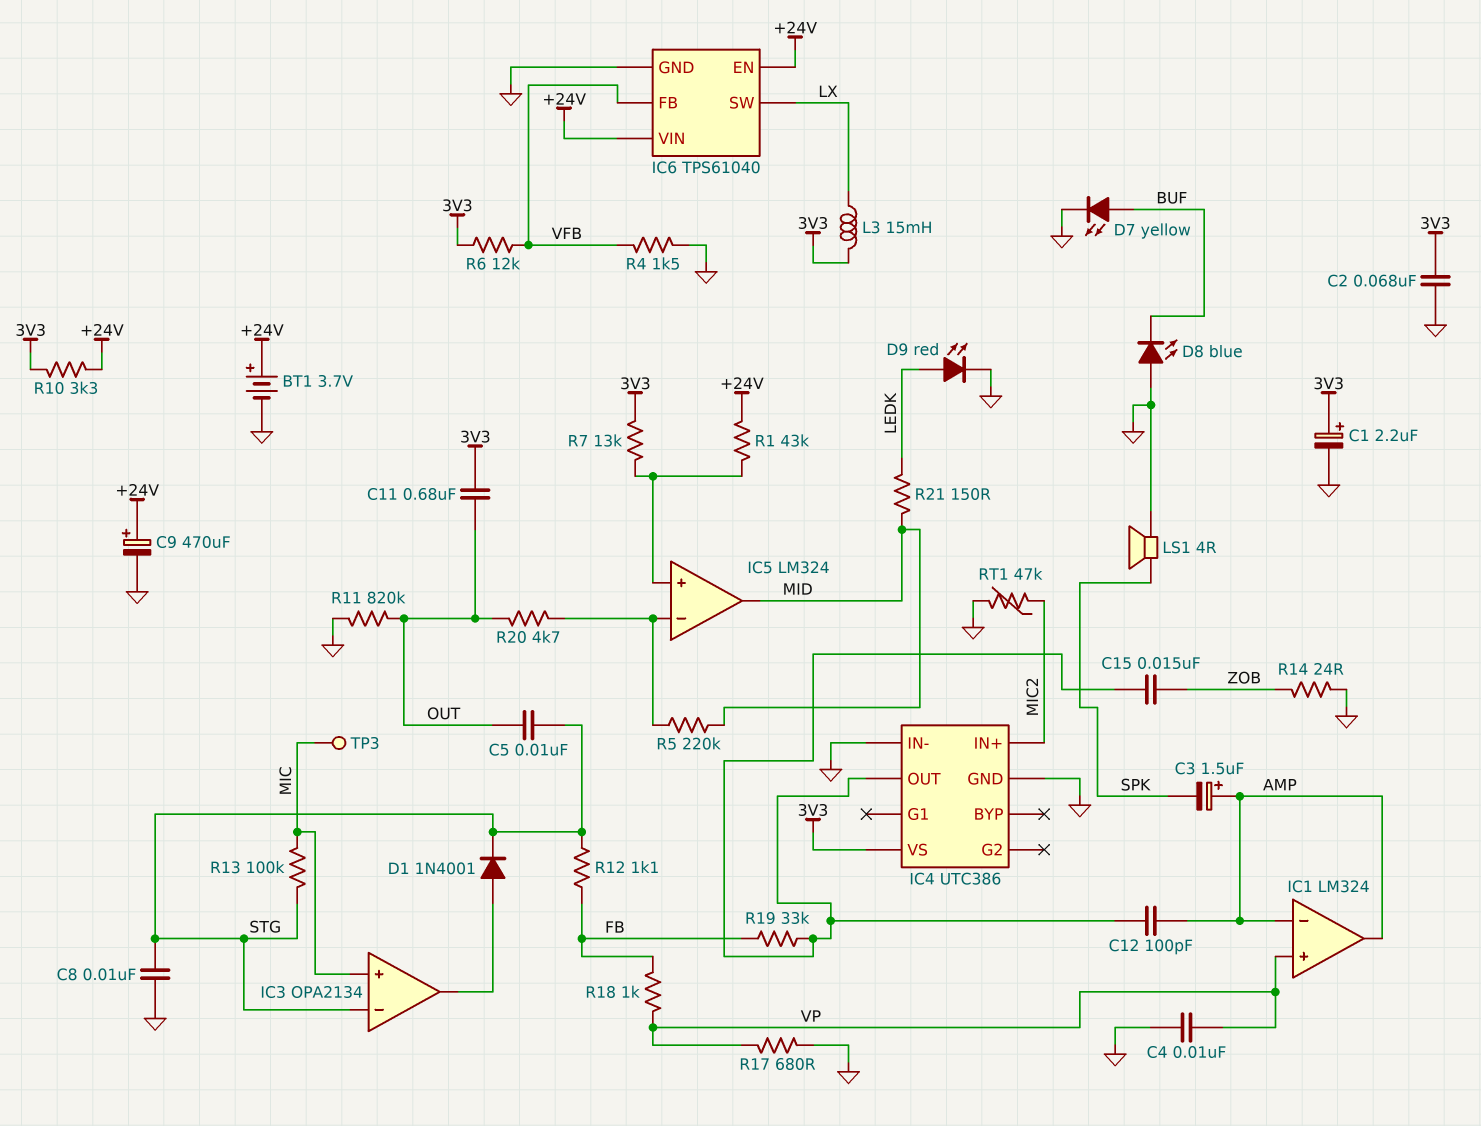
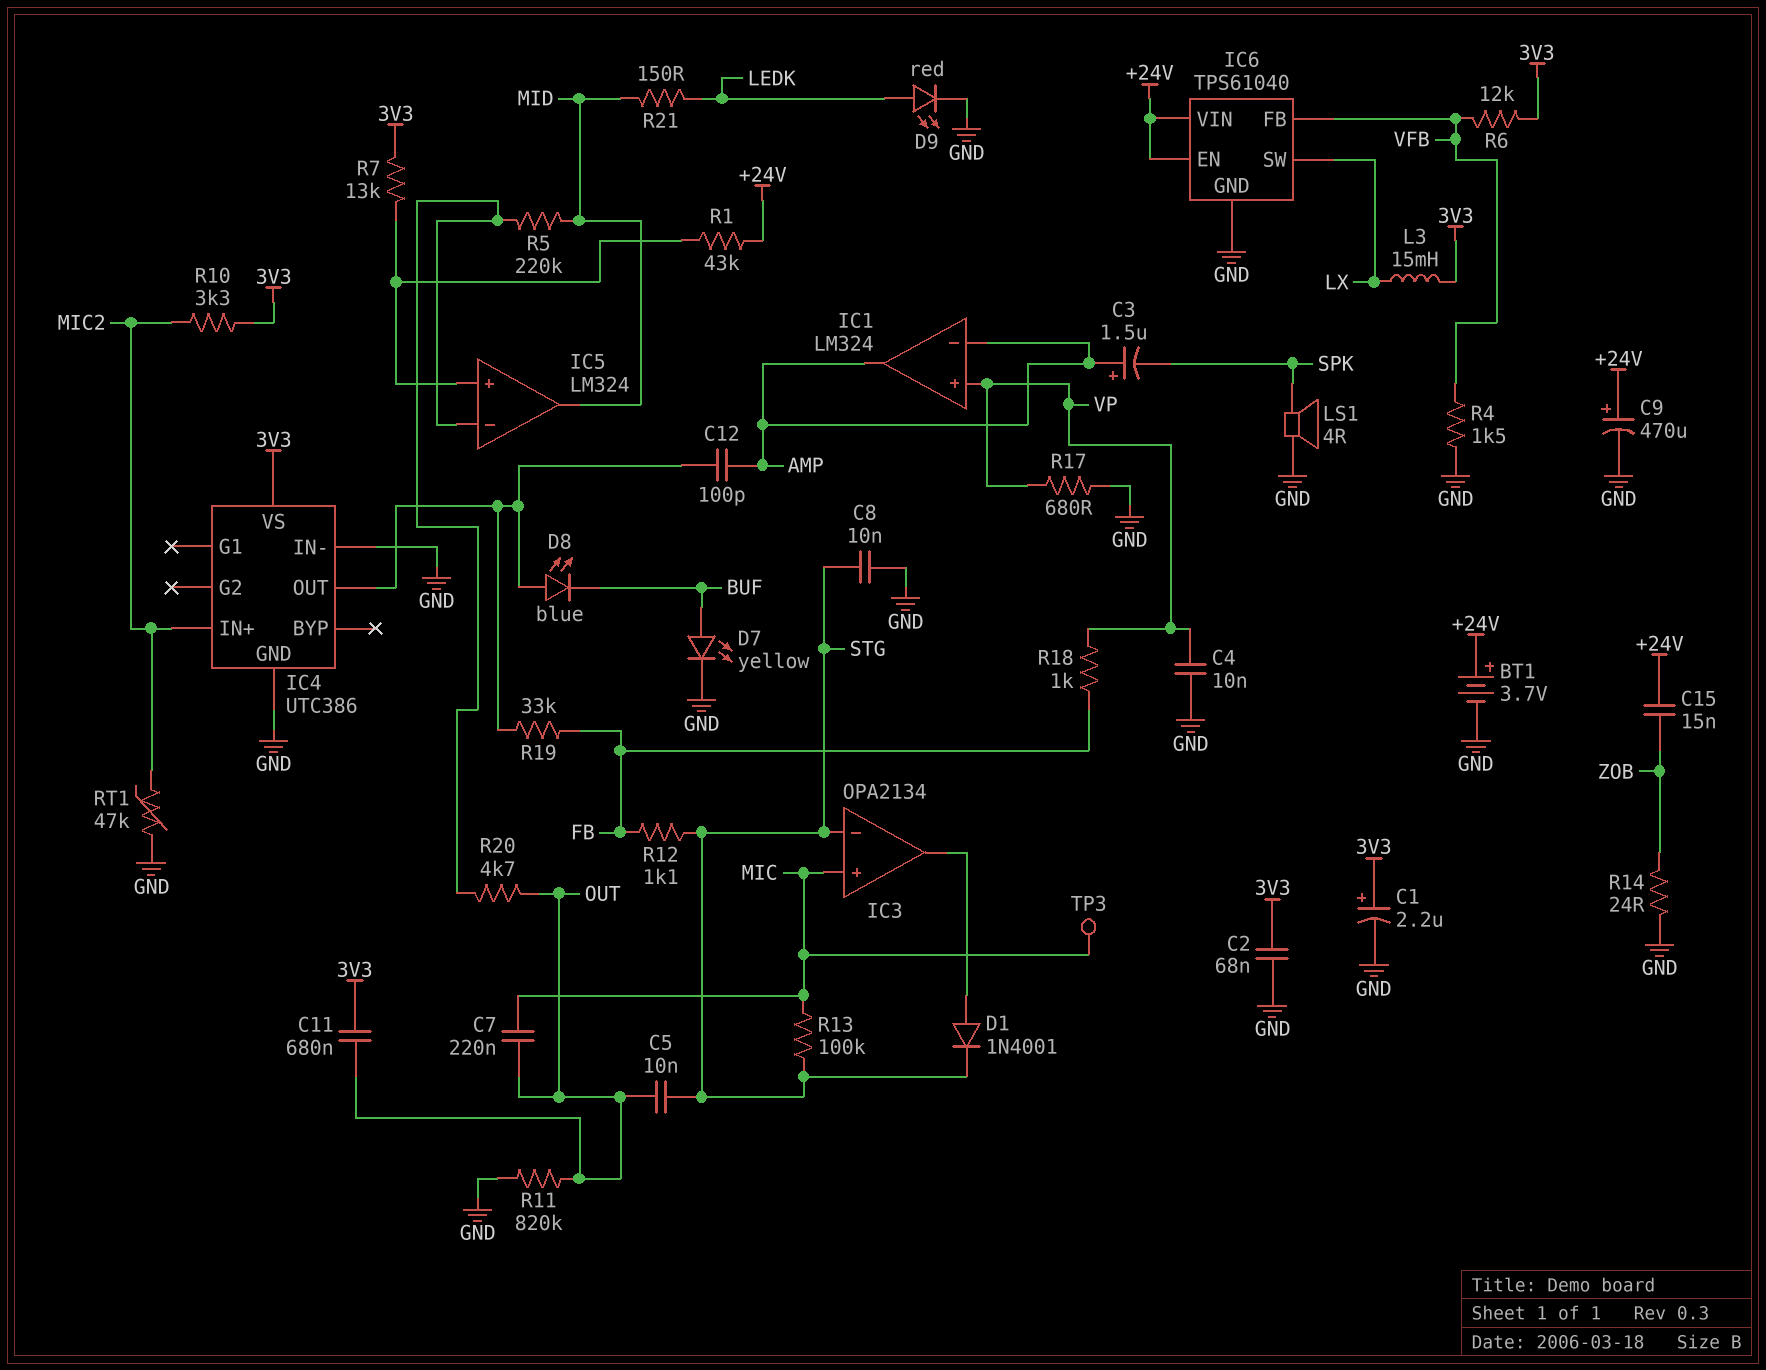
C7: none -> 220nF (MIC, OUT)
C15: 15nF (IC4/OUT, ZOB) -> 15nF (+24V, ZOB)
D8: LED blue (A GND, K BUF) -> LED blue (A IC4/OUT, K BUF)
R10: 3.3k (+24V, 3V3) -> 3.3k (3V3, MIC2)

